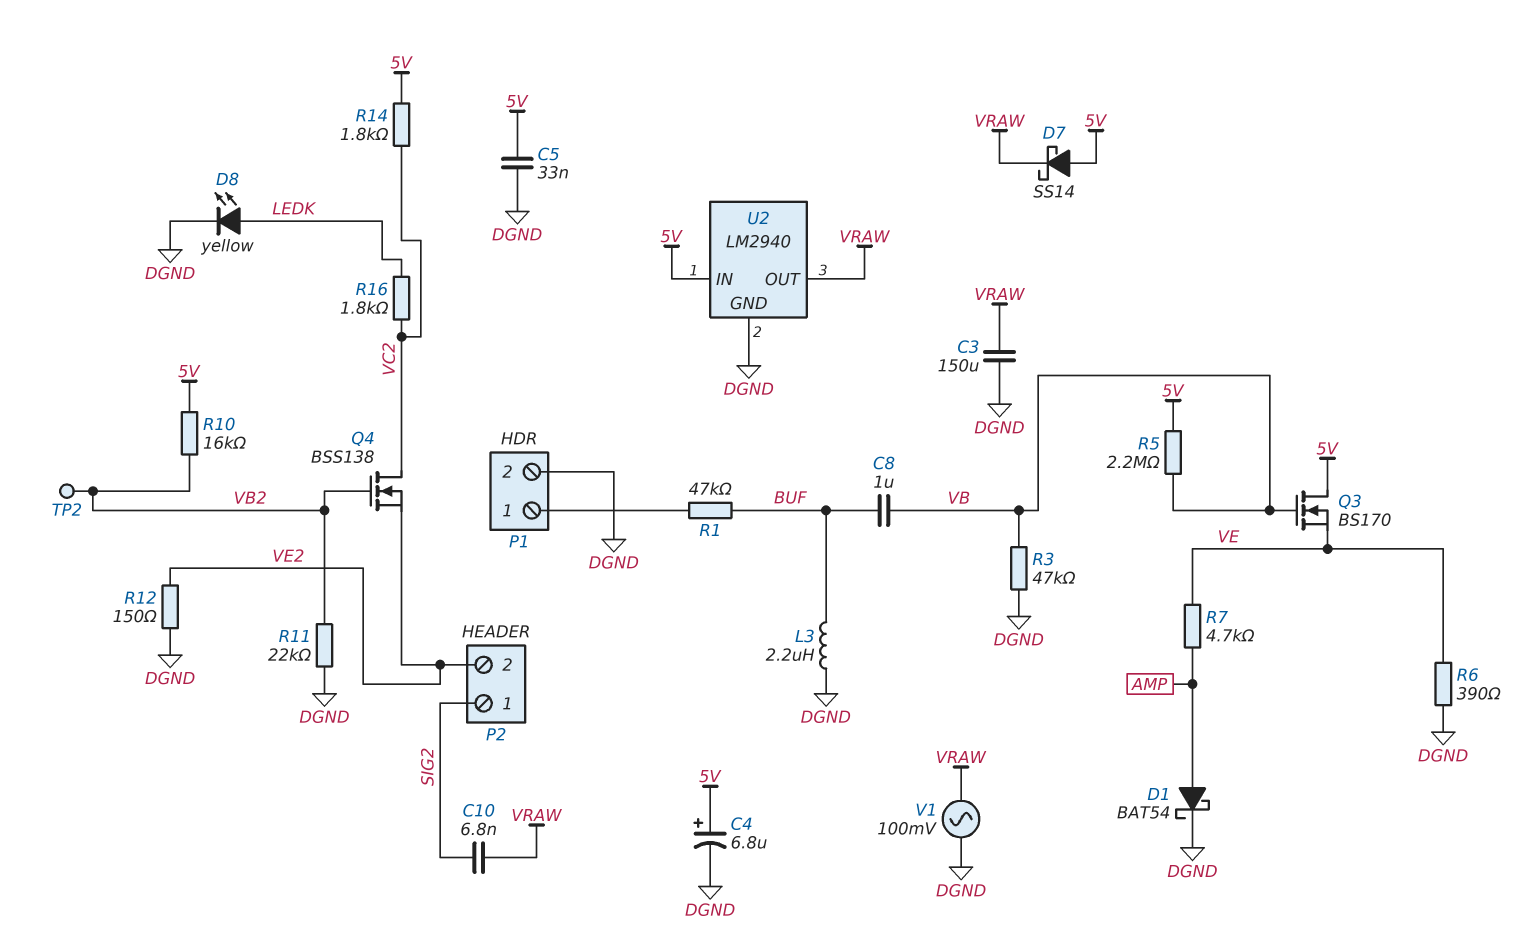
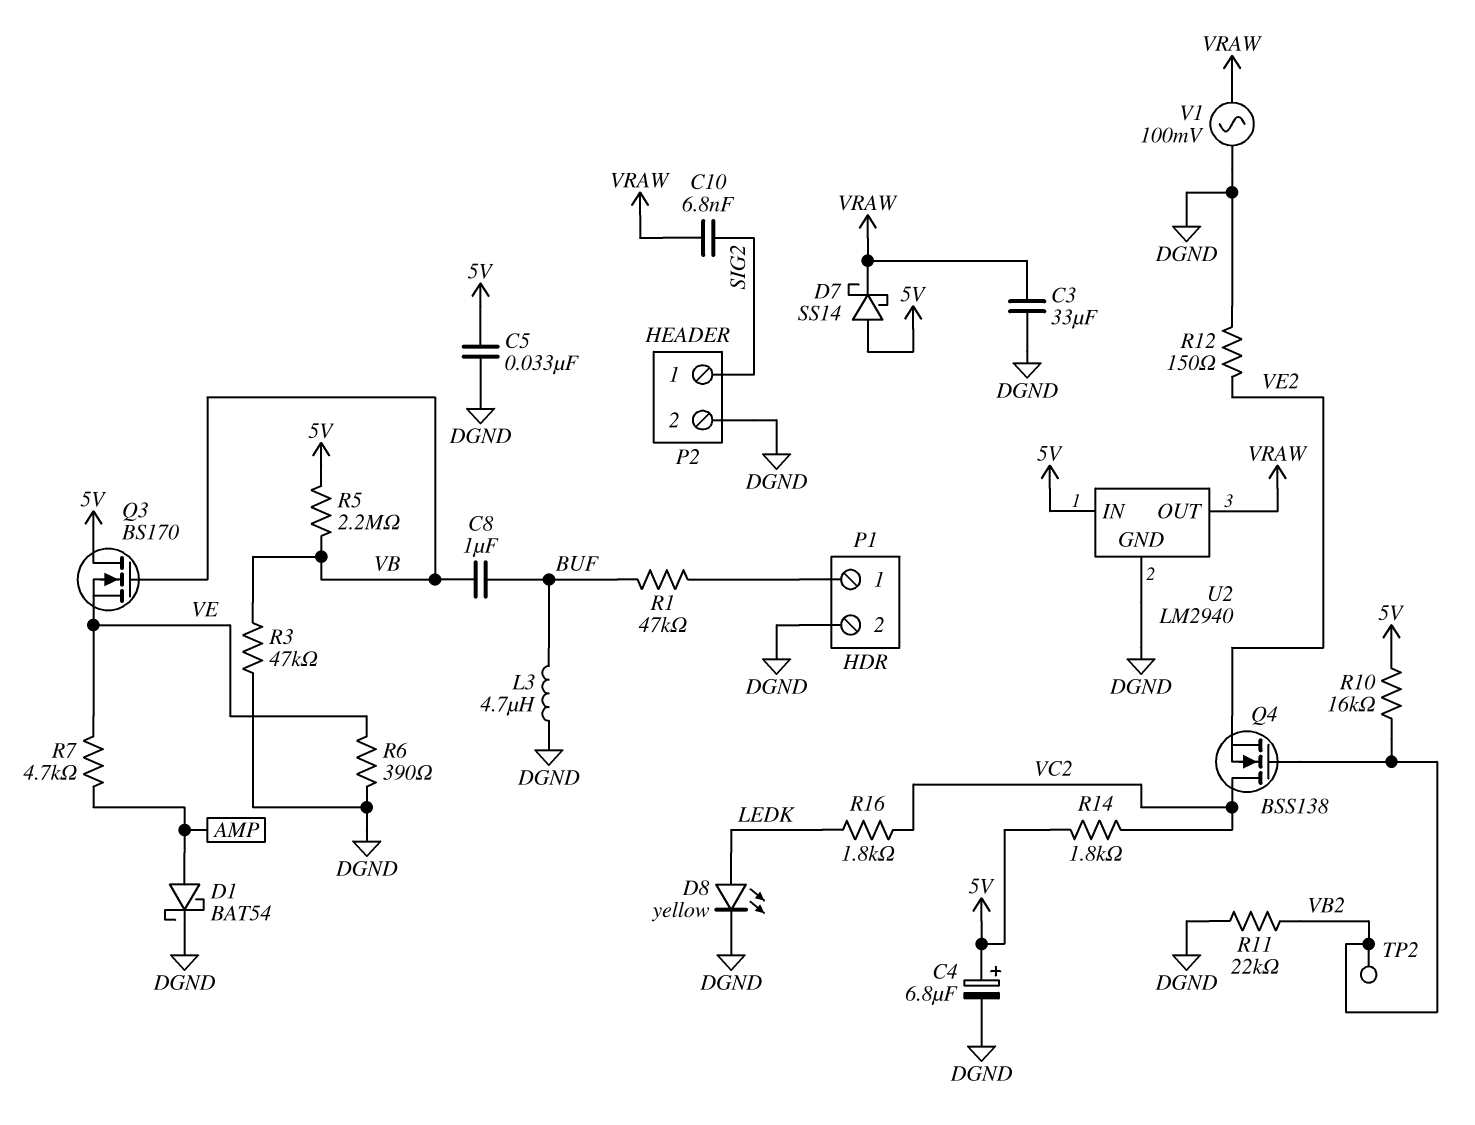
C3: 150uF (DGND, VRAW) -> 33uF (DGND, VRAW)
L3: 2.2uH (BUF, DGND) -> 4.7uH (BUF, DGND)
P2 pin 2: VE2 -> DGND

